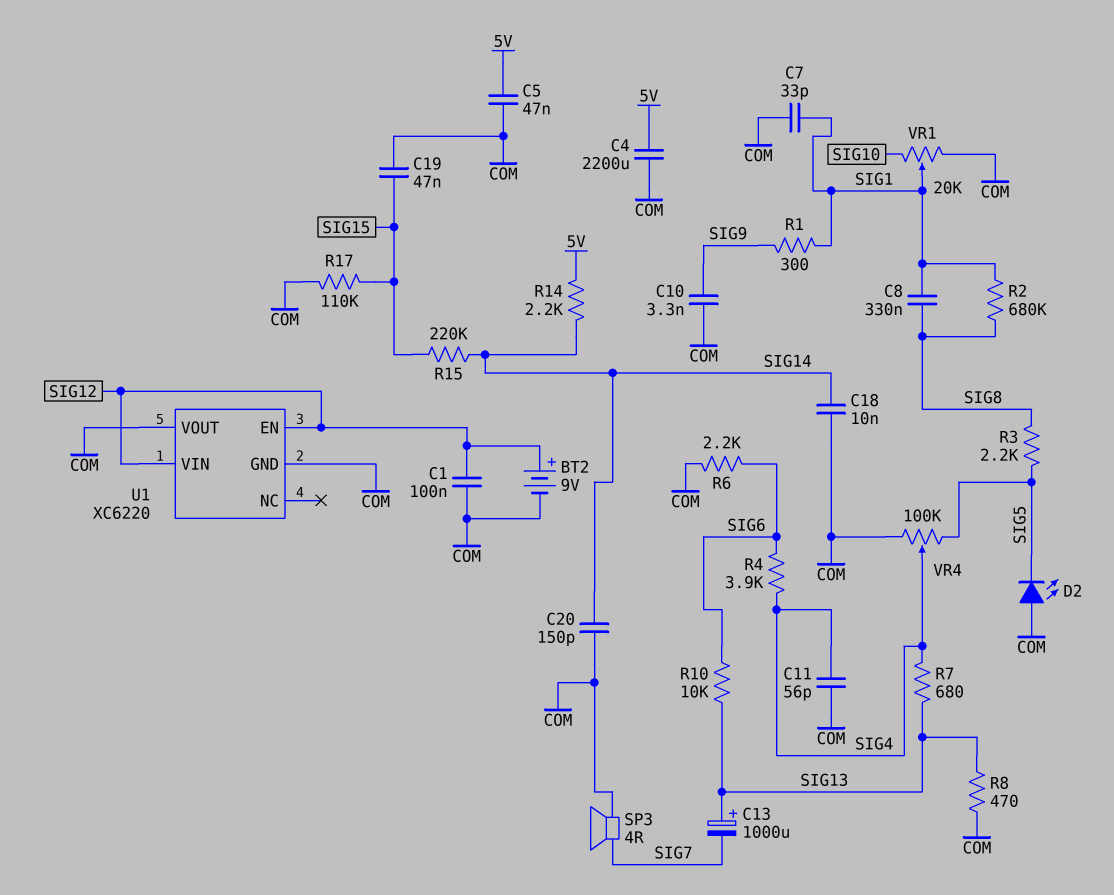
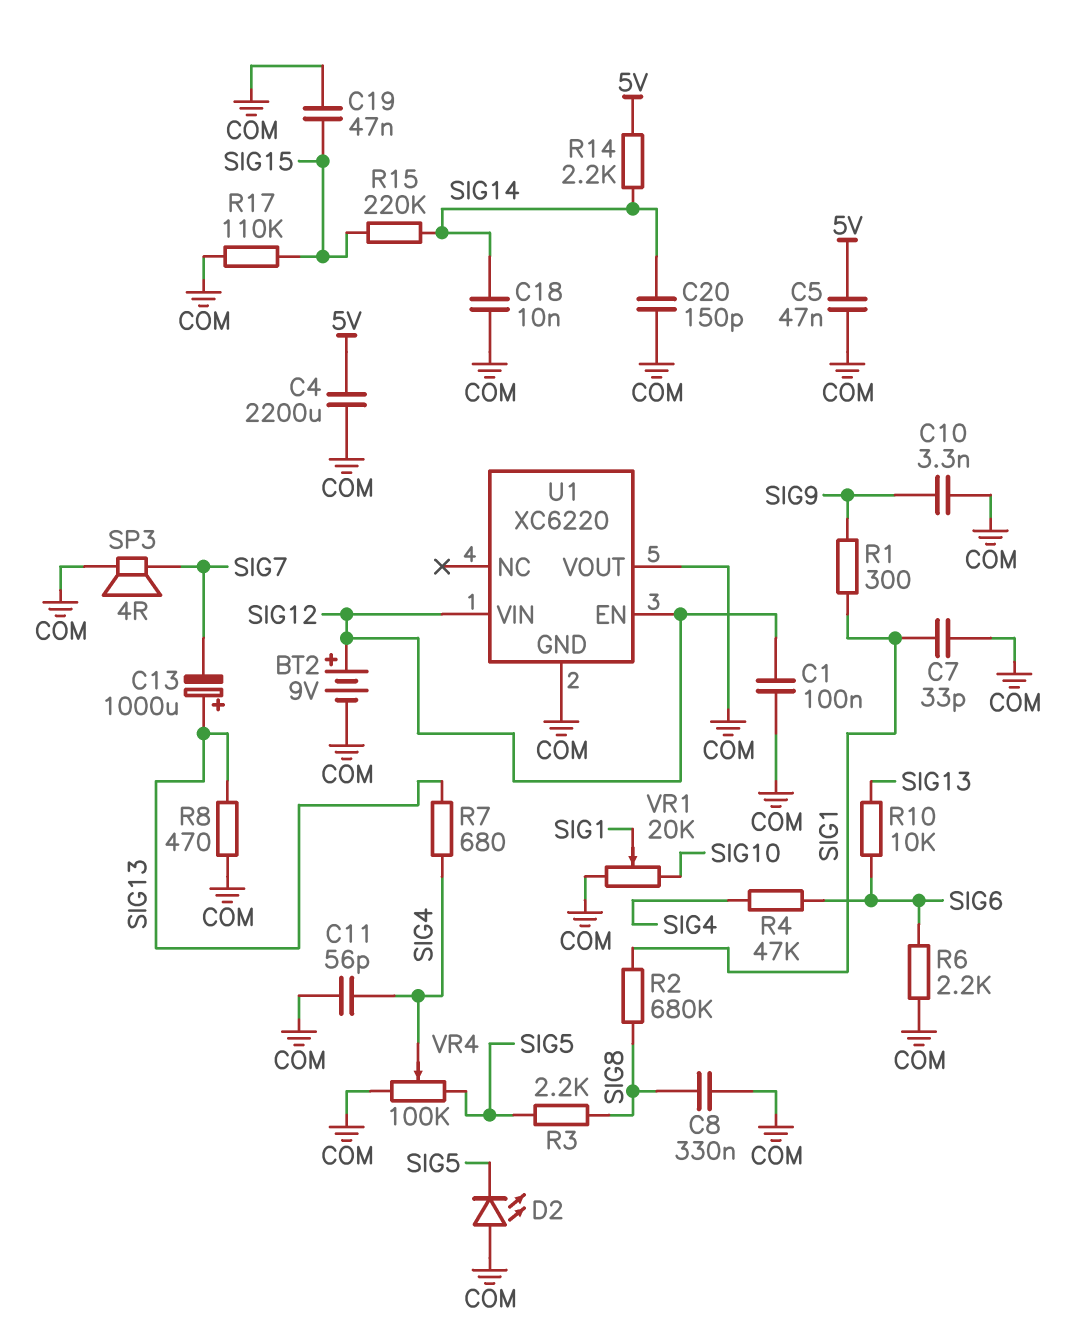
C8: 330nF (SIG1, SIG8) -> 330nF (COM, SIG8)
R4: 3.9k (SIG4, SIG6) -> 47k (SIG4, SIG6)

